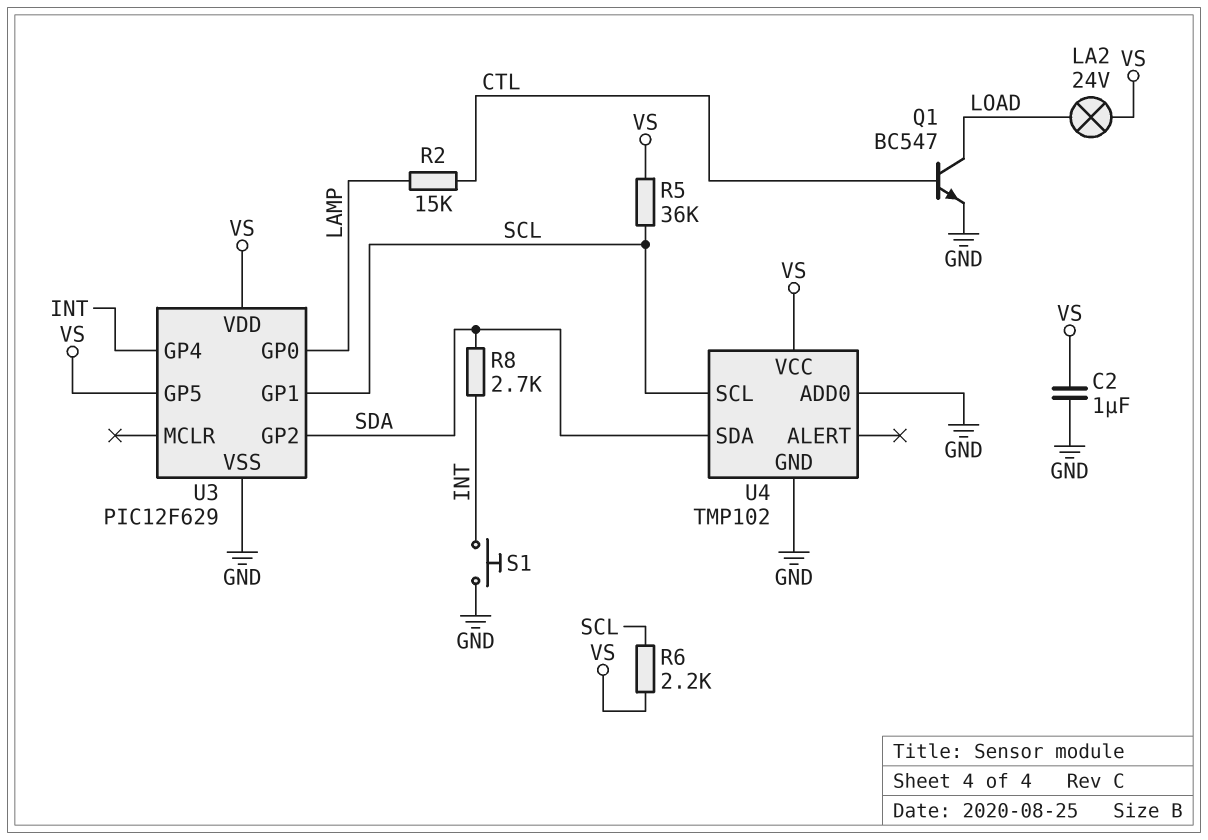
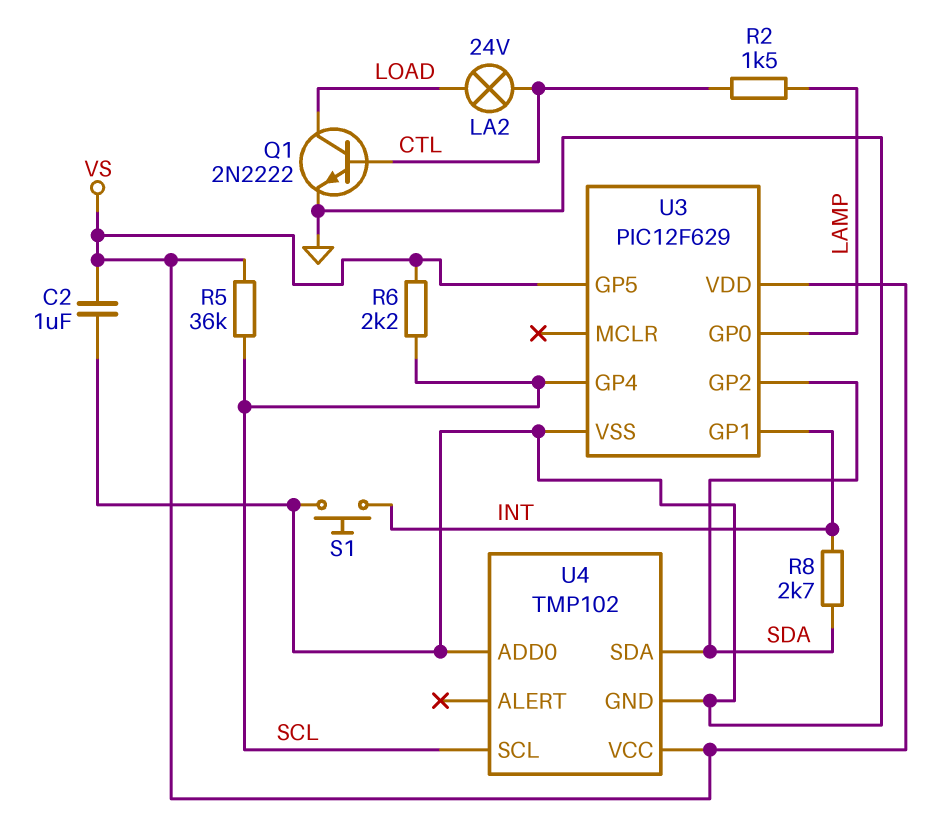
LA2: lamp 24V (LOAD, VS) -> lamp 24V (CTL, LOAD)
Q1: NPN BC547 (B CTL, C LOAD, E GND) -> NPN 2N2222 (B CTL, C LOAD, E GND)
R2: 15k (CTL, LAMP) -> 1.5k (CTL, LAMP)
U3 pin GP1: SCL -> INT
U3 pin GP4: INT -> SCL

